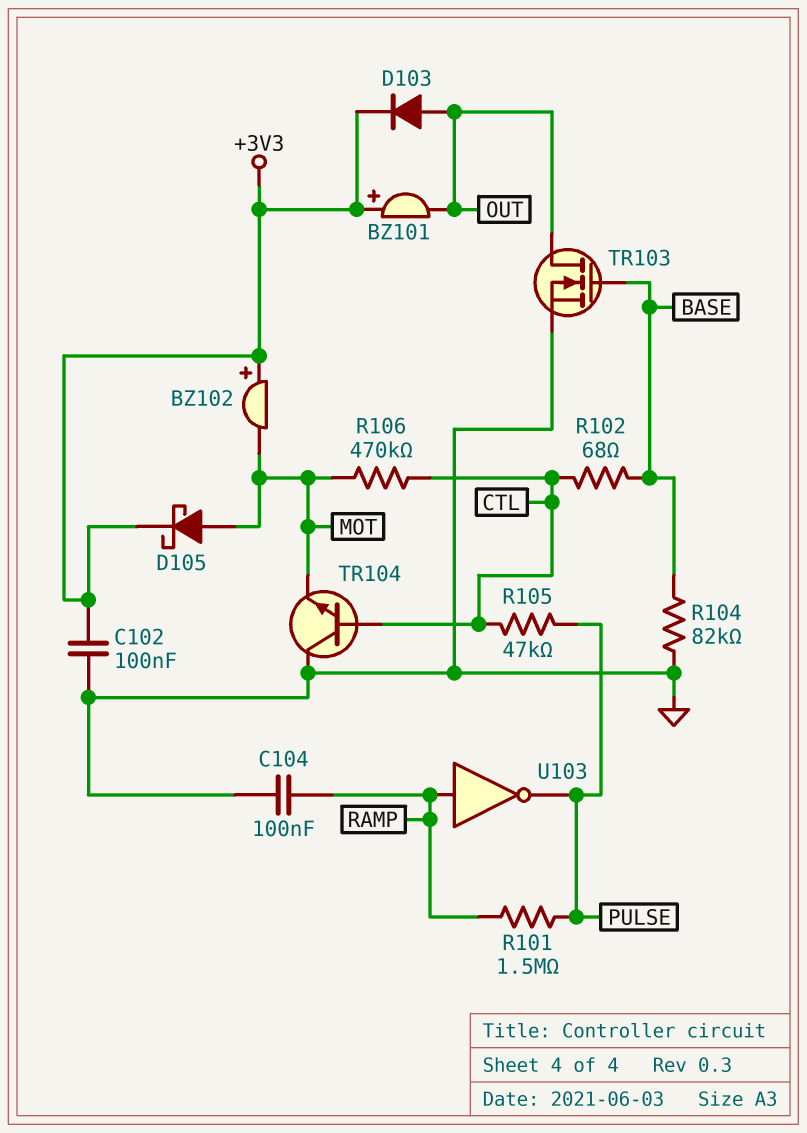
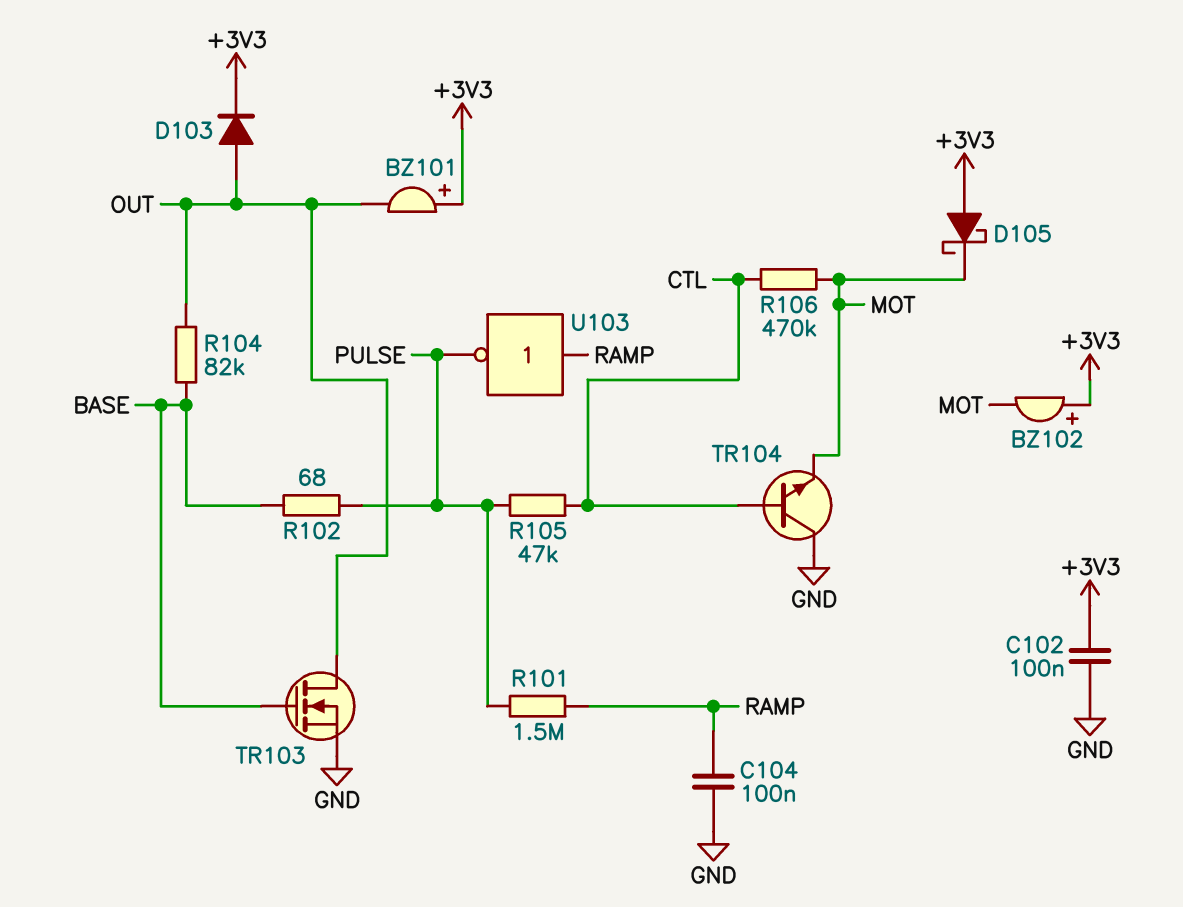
D105: schottky (A MOT, K +3V3) -> schottky (A +3V3, K MOT)
R102: 68 (BASE, CTL) -> 68 (BASE, PULSE)
R104: 82k (BASE, GND) -> 82k (BASE, OUT)

